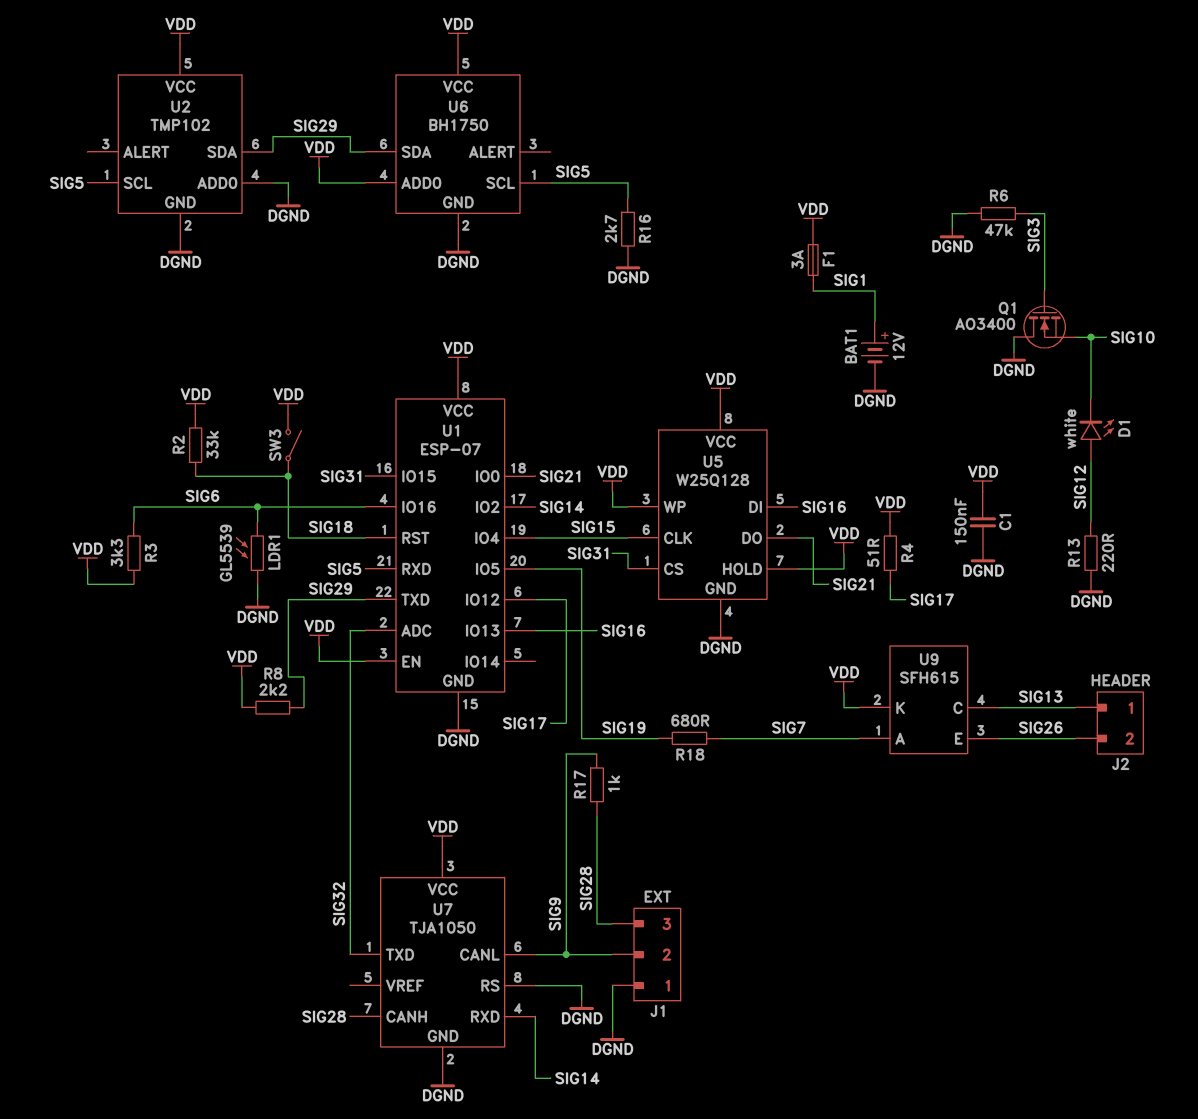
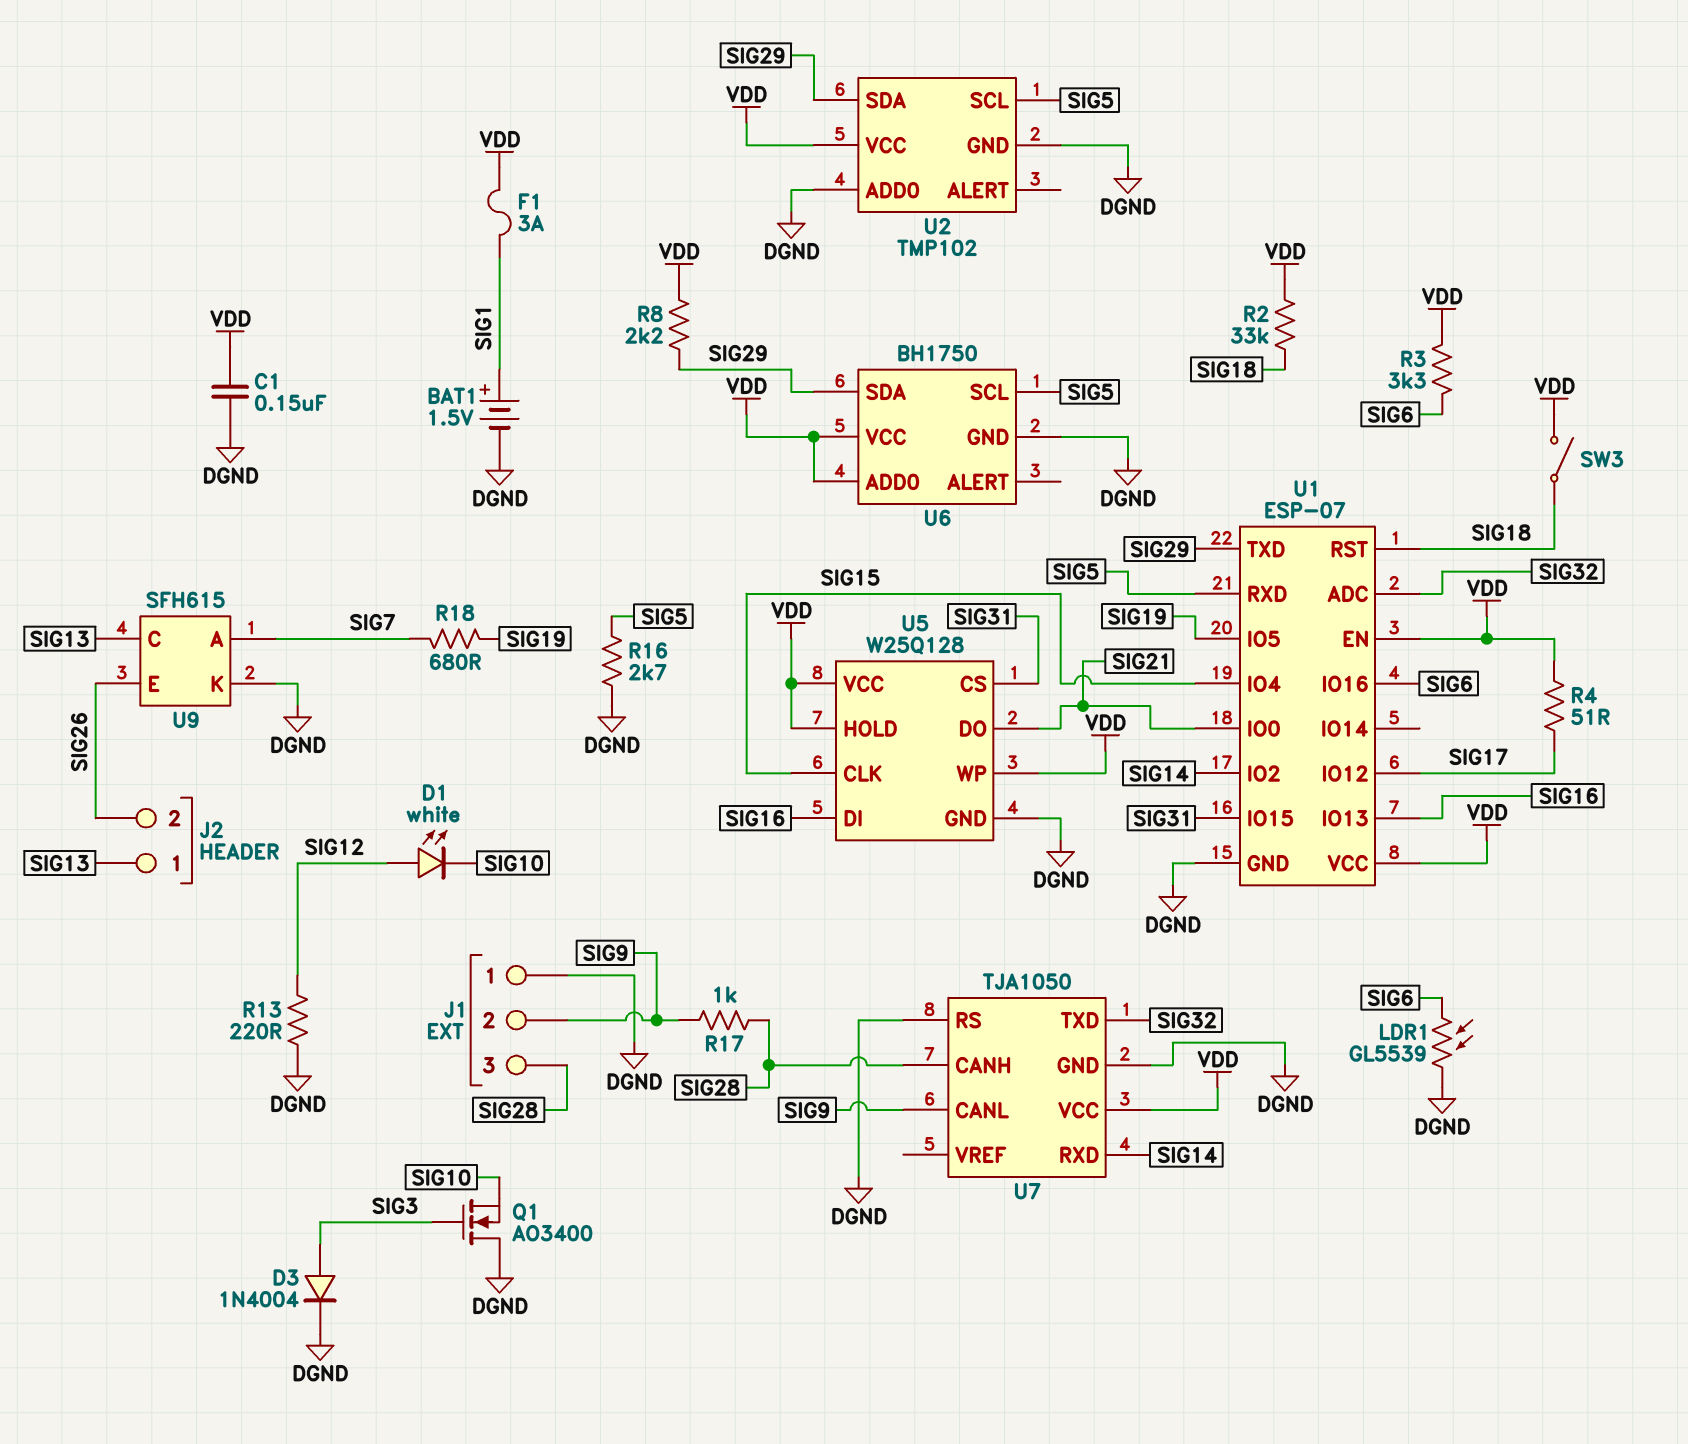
BAT1: 12V (plus SIG1, minus DGND) -> 1.5V (plus SIG1, minus DGND)
D3: none -> diode 1N4004 (A SIG3, K DGND)
R6: 47k (DGND, SIG3) -> none
U9 pin K: VDD -> DGND

